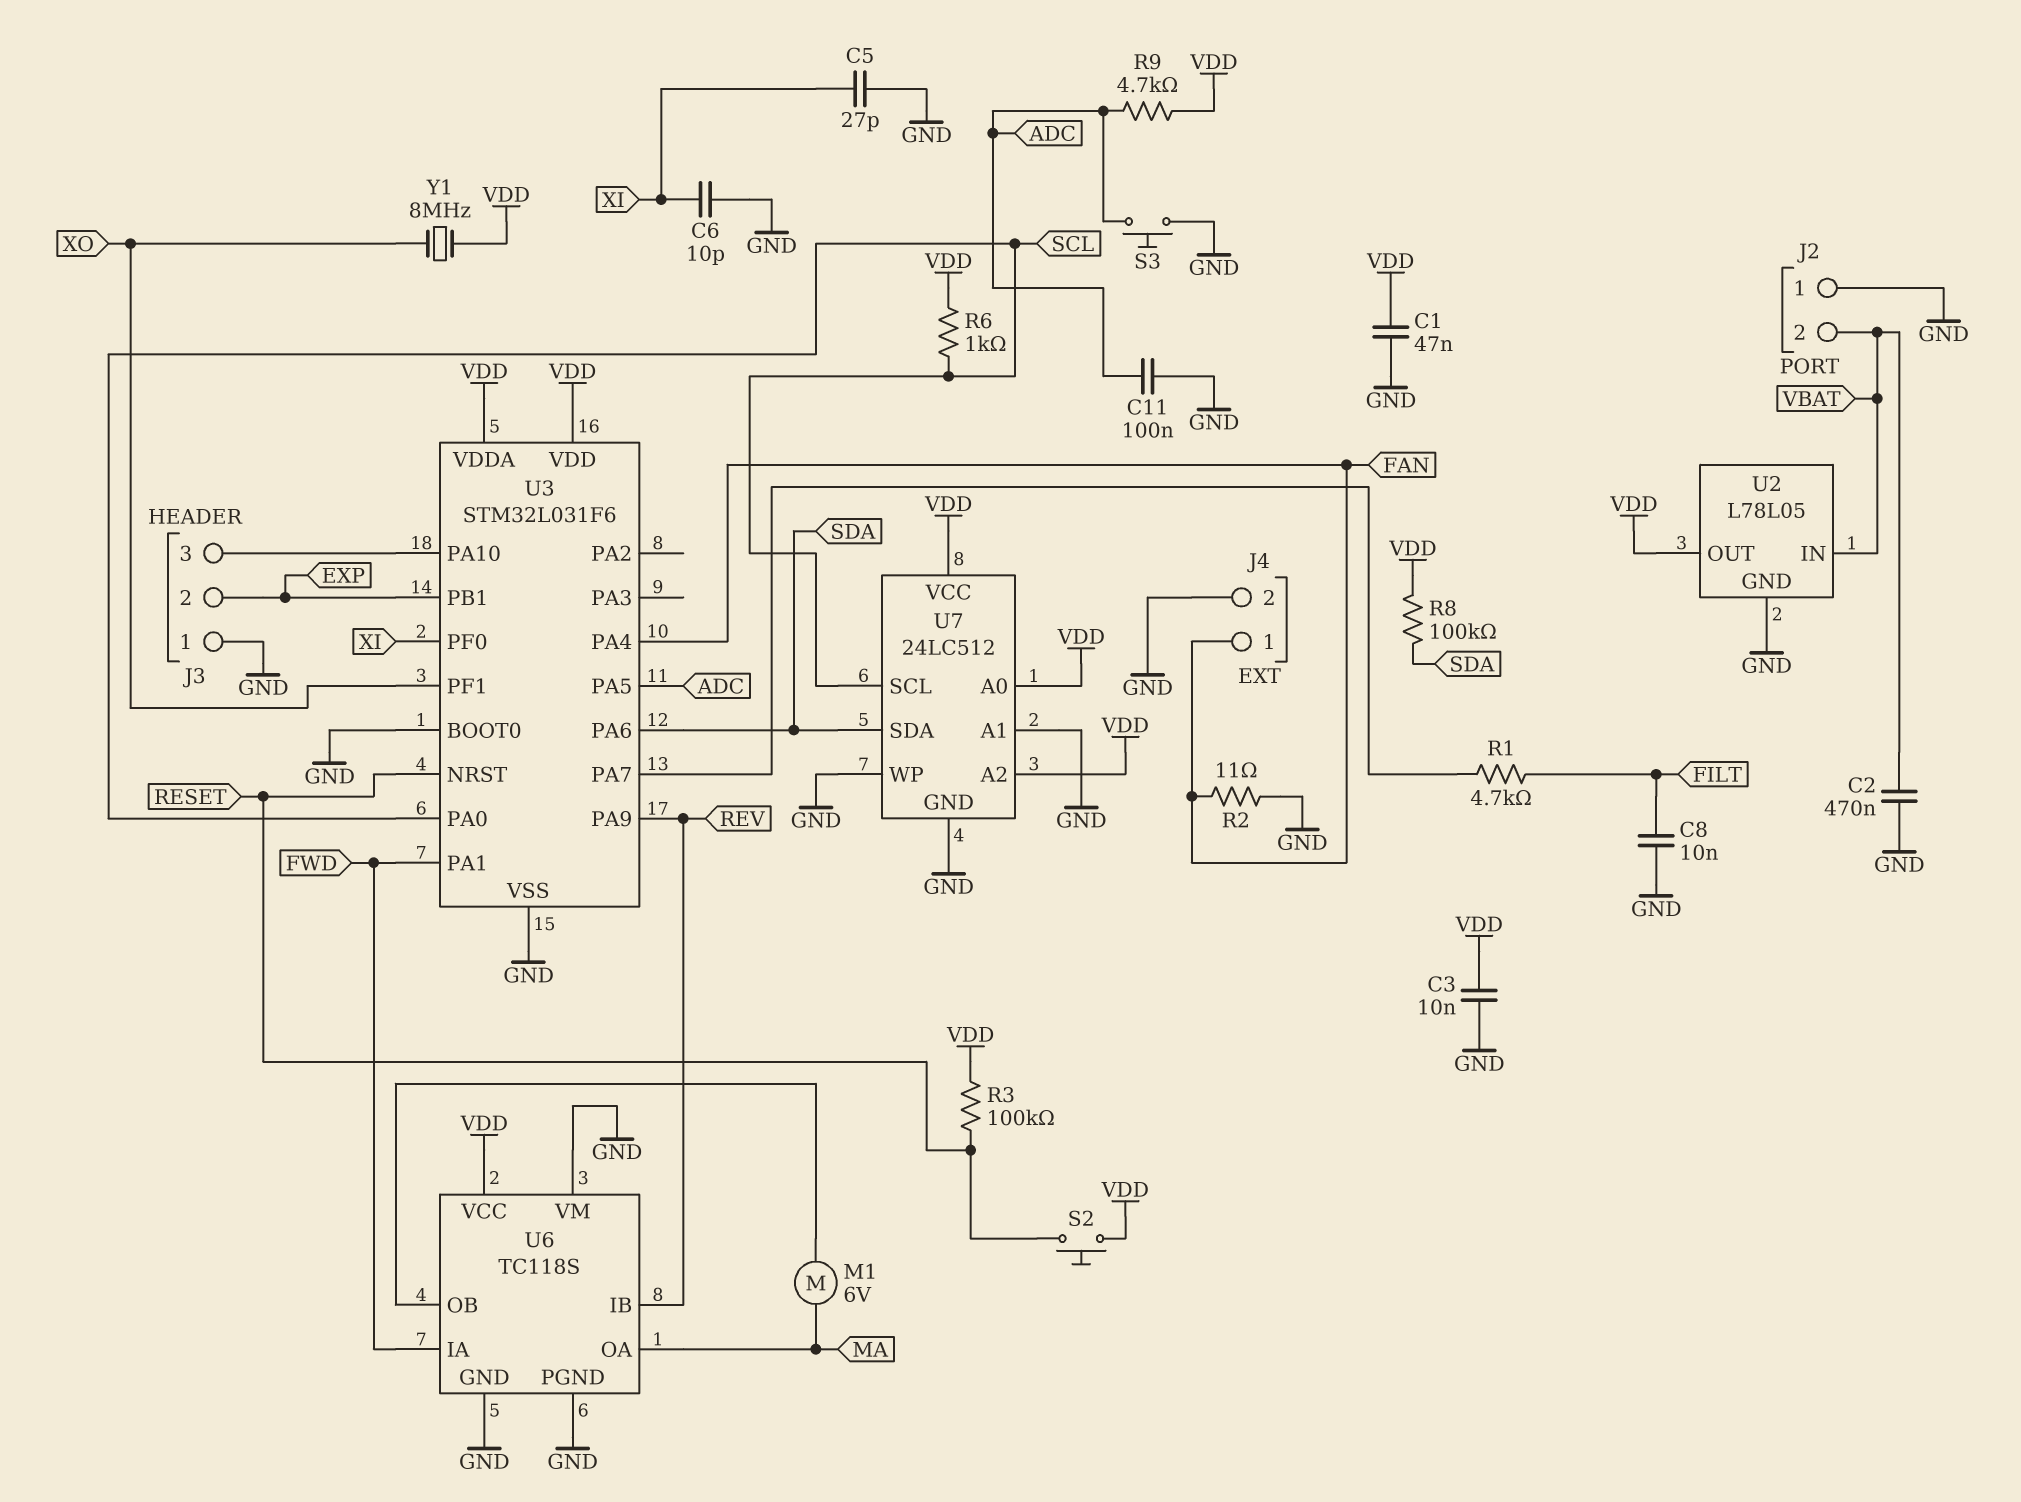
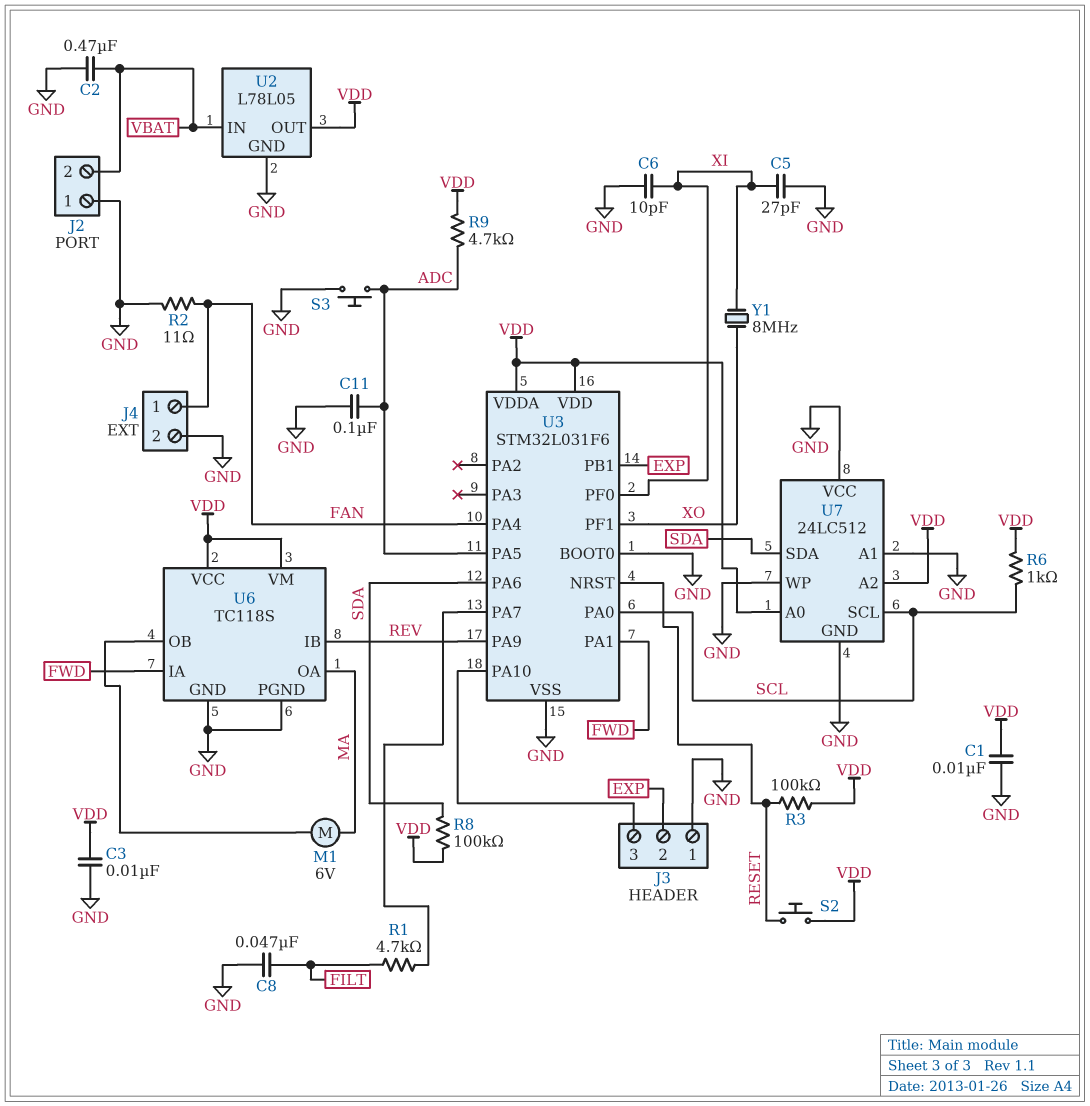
C1: 47nF (GND, VDD) -> 10nF (GND, VDD)
C8: 10nF (FILT, GND) -> 47nF (FILT, GND)
U6 pin VM: GND -> VDD
U7 pin VCC: VDD -> GND
Y1: 8MHz (VDD, XO) -> 8MHz (XI, XO)

